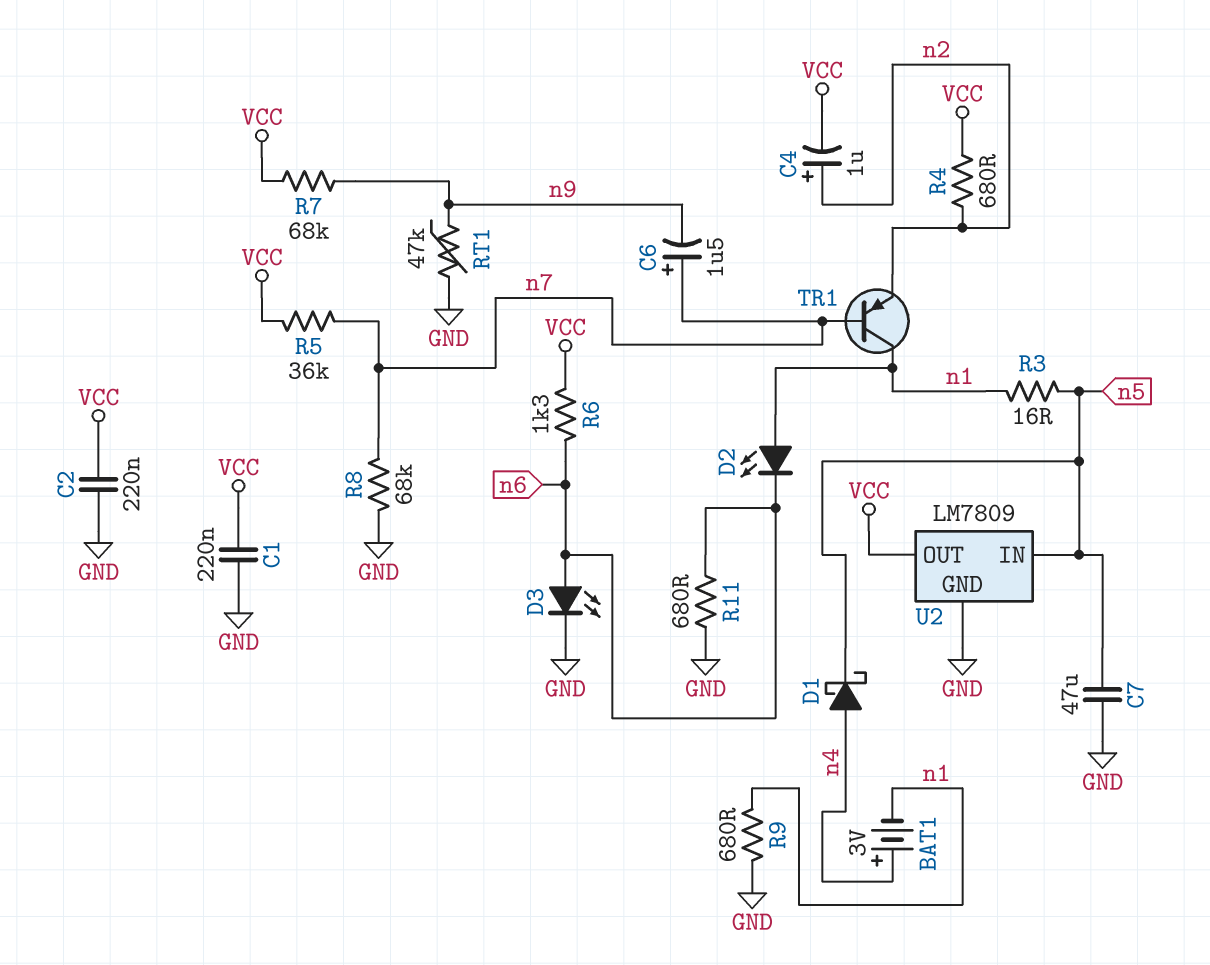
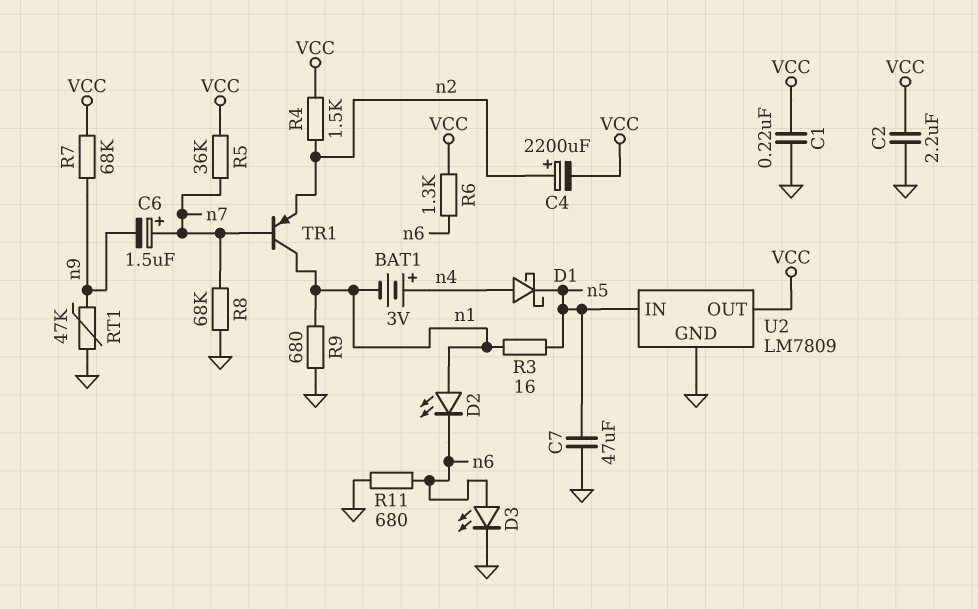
C2: 220nF (GND, VCC) -> 2.2uF (GND, VCC)
C4: 1uF (plus n2, minus VCC) -> 2200uF (plus n2, minus VCC)
R4: 680 (VCC, n2) -> 1.5k (VCC, n2)

